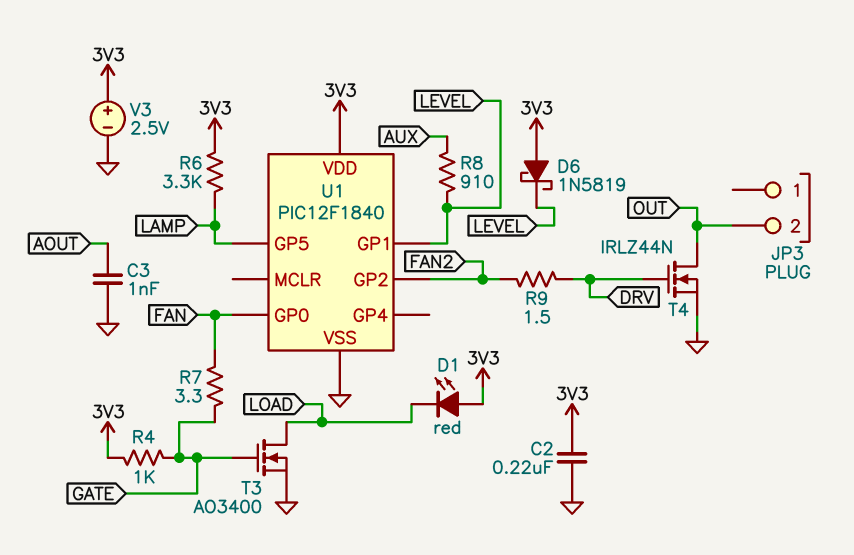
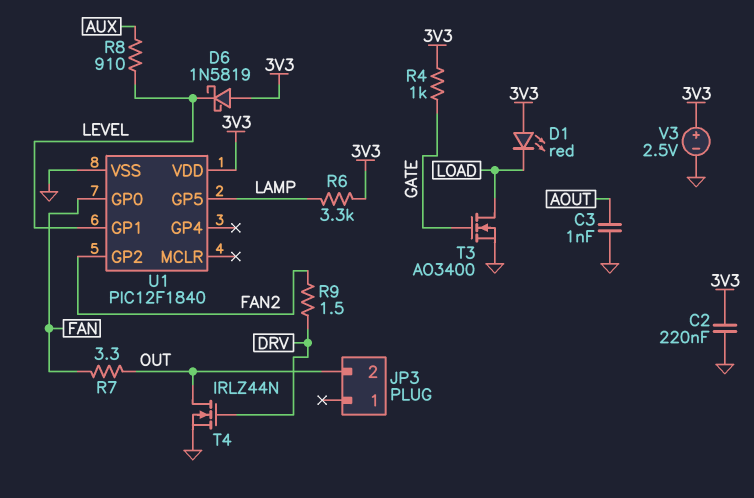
R7: 3.3 (FAN, GATE) -> 3.3 (FAN, OUT)

